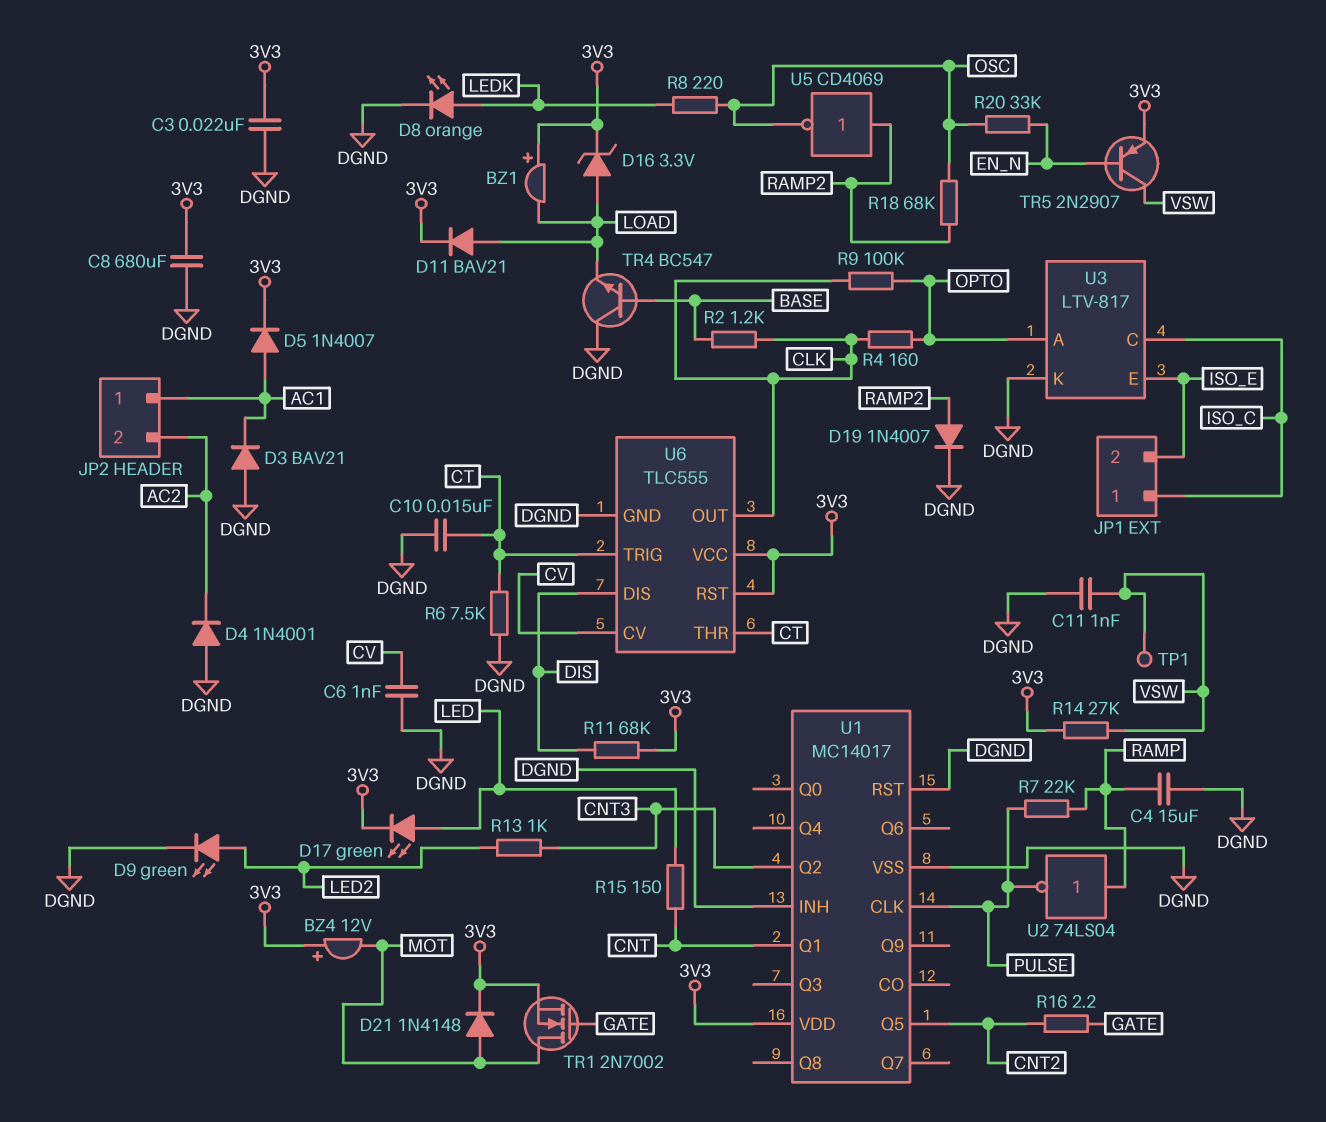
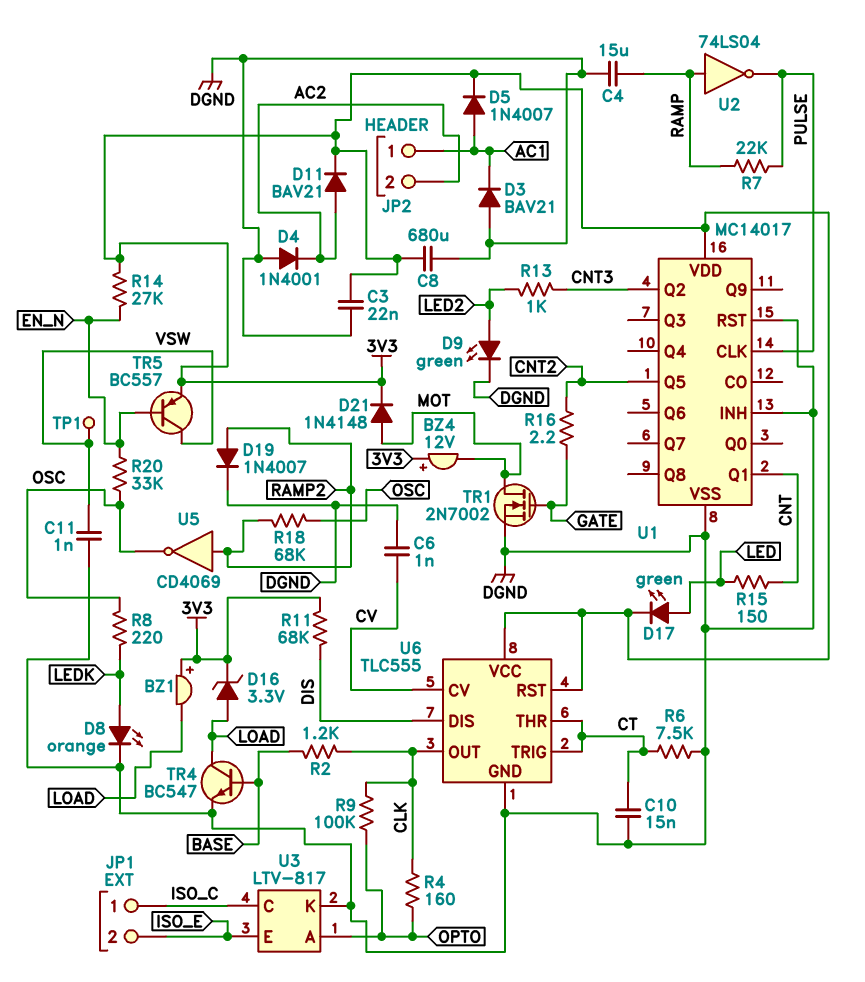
D11: diode BAV21 (A LOAD, K 3V3) -> diode BAV21 (A AC2, K 3V3)
R14: 27k (3V3, VSW) -> 27k (3V3, EN_N)
TR1: NMOS 2N7002 (G GATE, D MOT, S 3V3) -> NMOS 2N7002 (G GATE, D MOT, S DGND)
TR4: NPN BC547 (B BASE, C DGND, E LOAD) -> NPN BC547 (B BASE, C LOAD, E DGND)
TR5: PNP 2N2907 (B EN_N, C VSW, E 3V3) -> PNP BC557 (B EN_N, C VSW, E 3V3)

